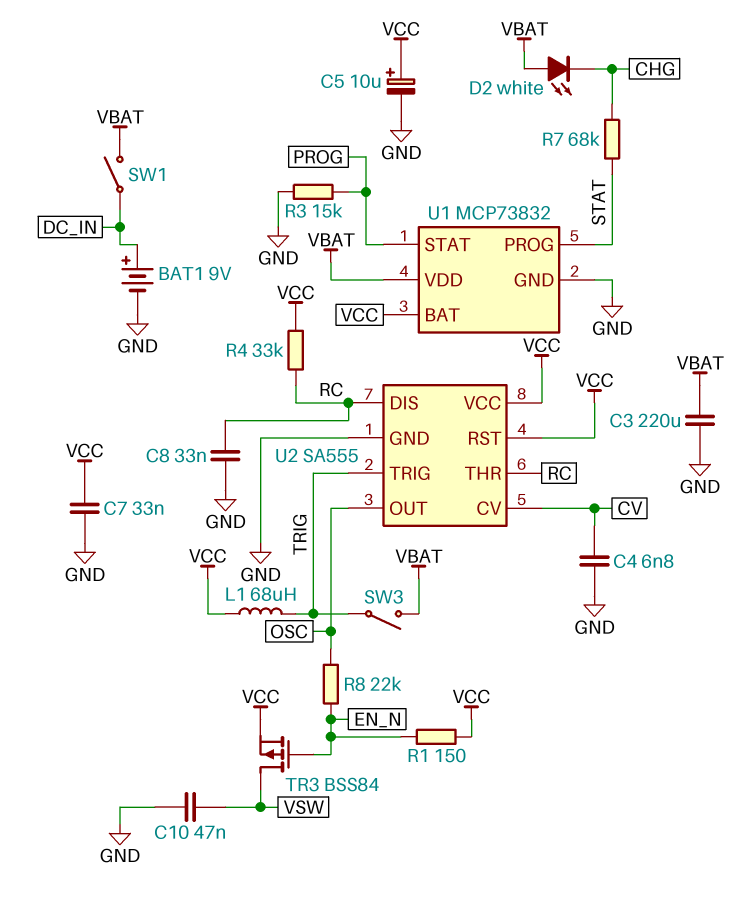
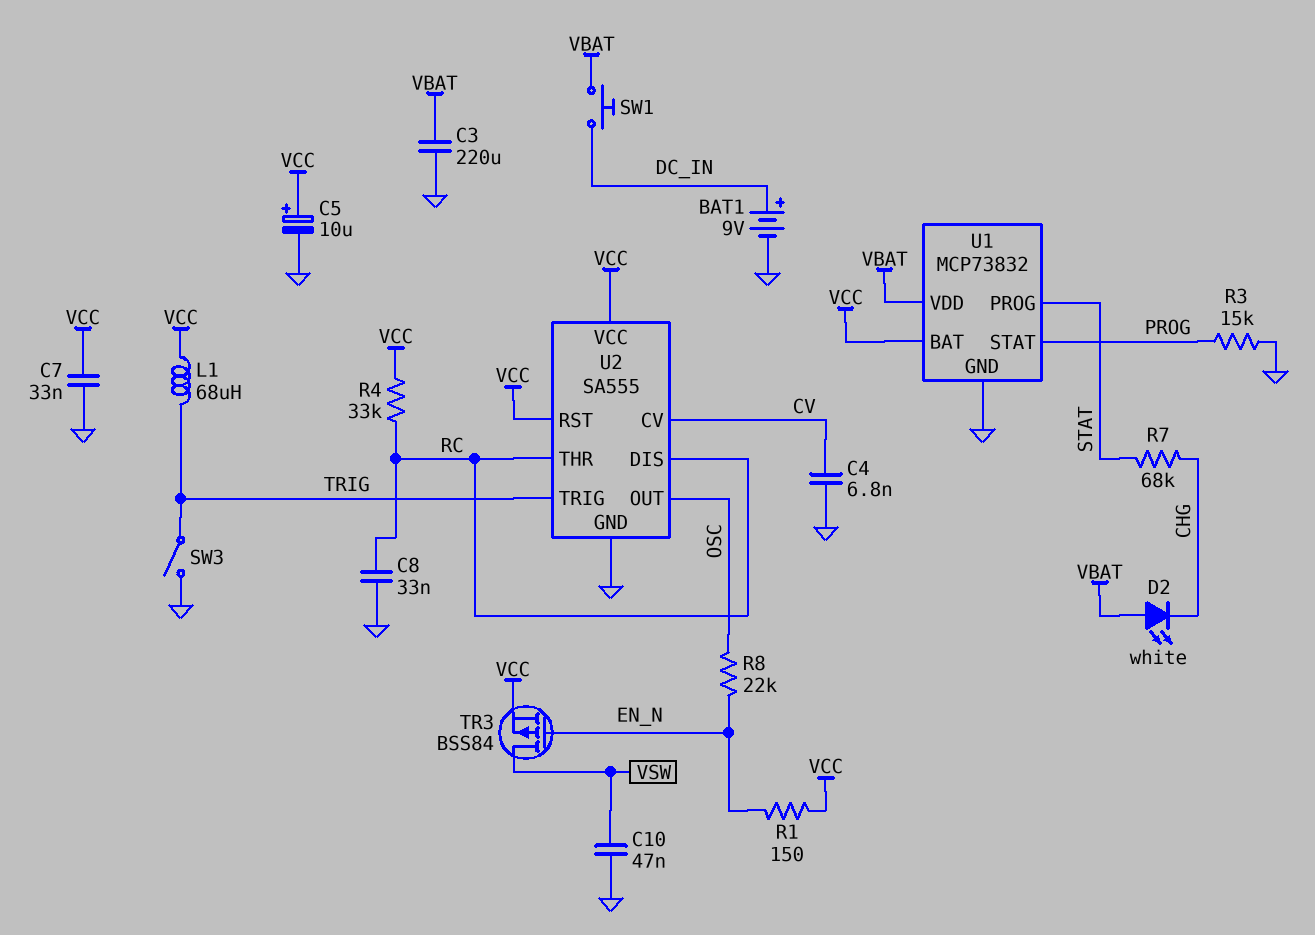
SW1: switch (DC_IN, VBAT) -> button (DC_IN, VBAT)
SW3: switch (TRIG, VBAT) -> switch (GND, TRIG)

